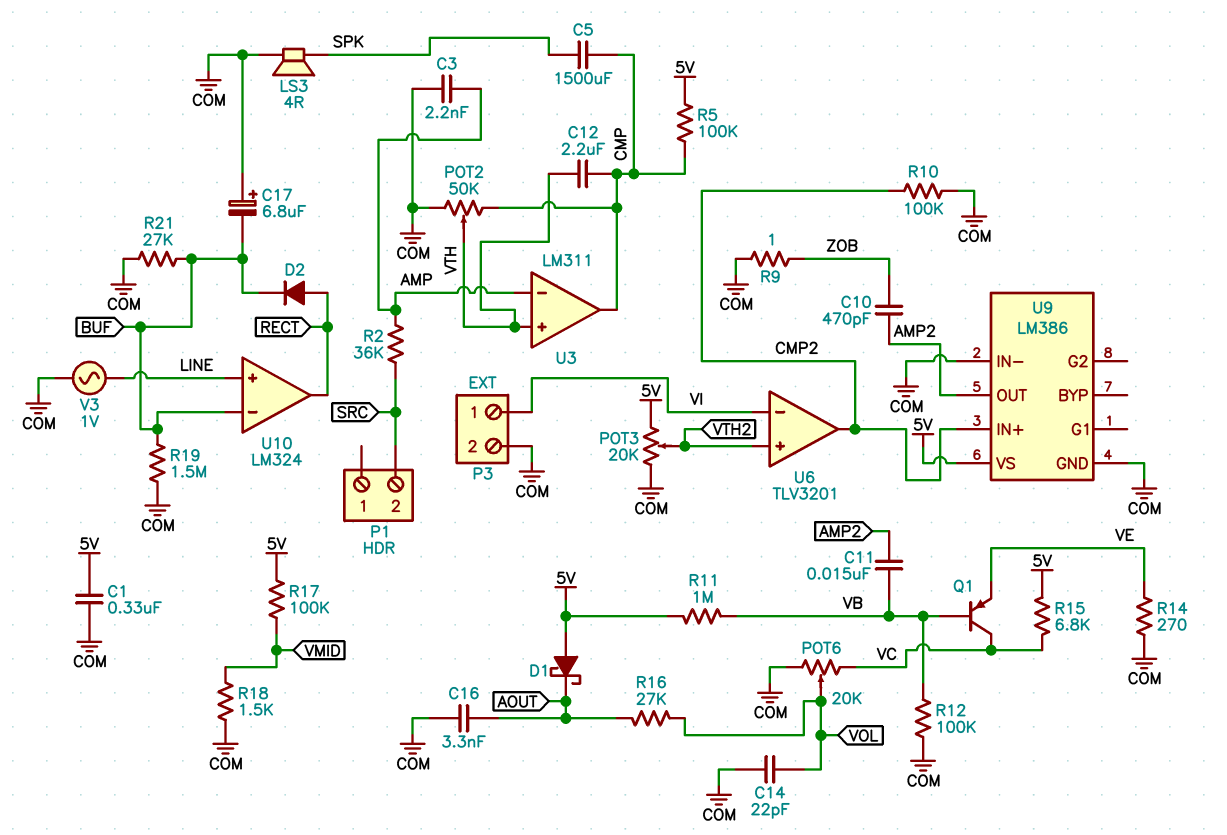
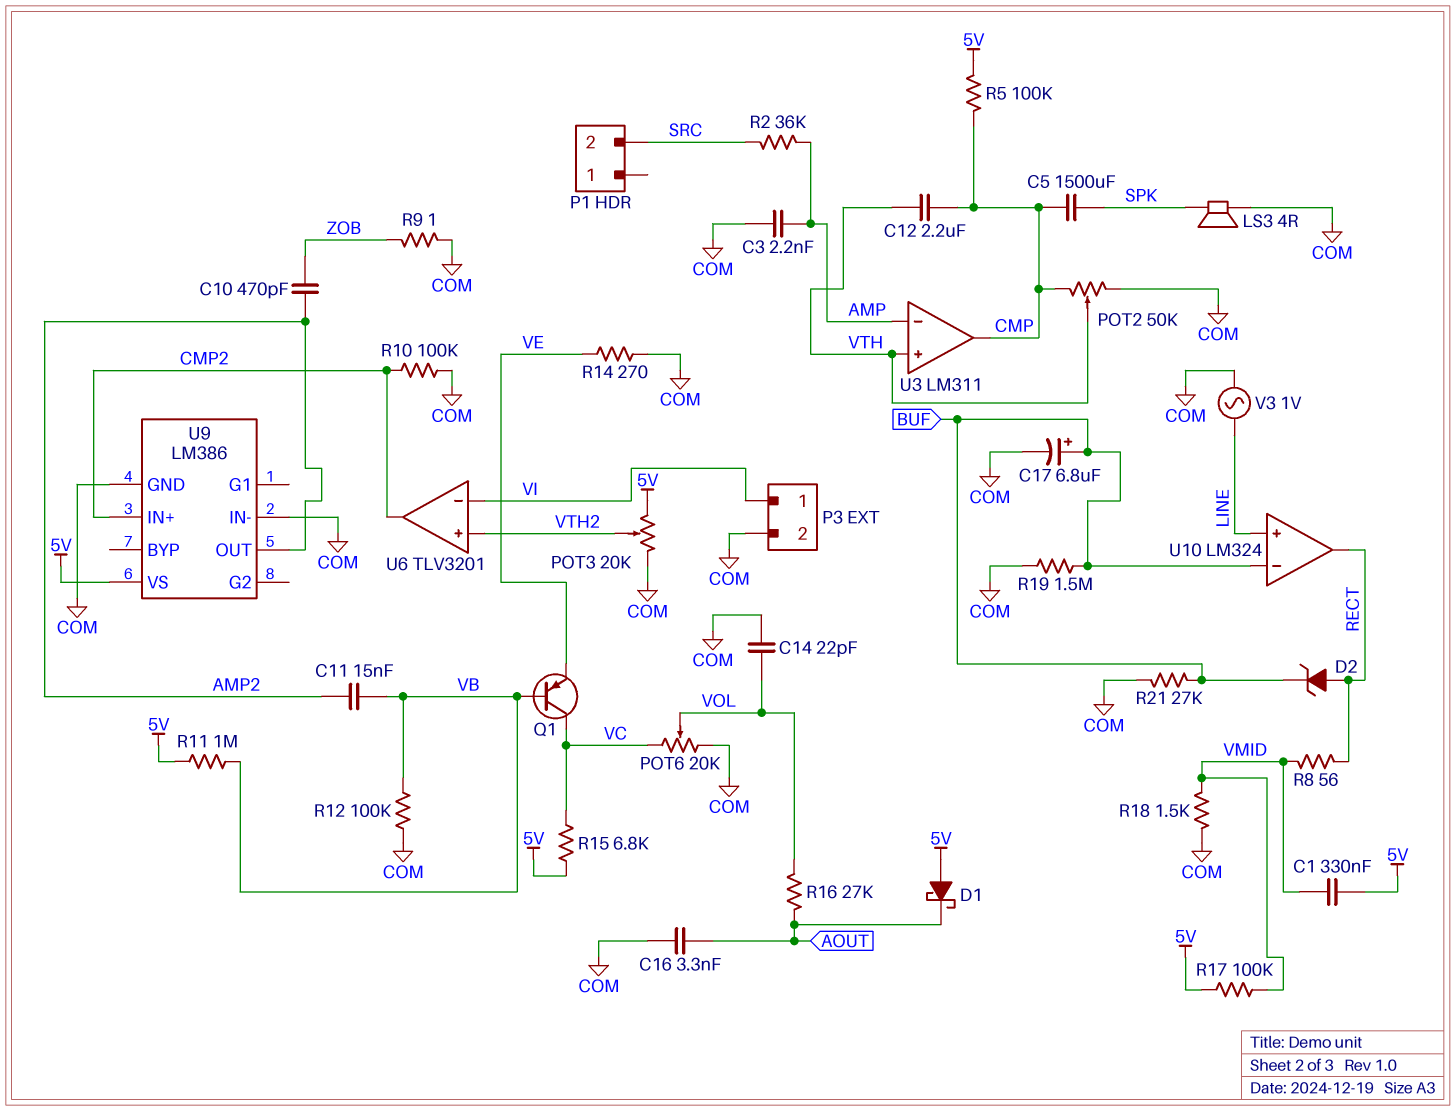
C1: 330nF (5V, COM) -> 330nF (5V, VMID)
C17: 6.8uF (plus COM, minus BUF) -> 6.8uF (plus BUF, minus COM)
D2: diode (A RECT, K BUF) -> zener (A RECT, K BUF)
R8: none -> 56 (RECT, VMID)

